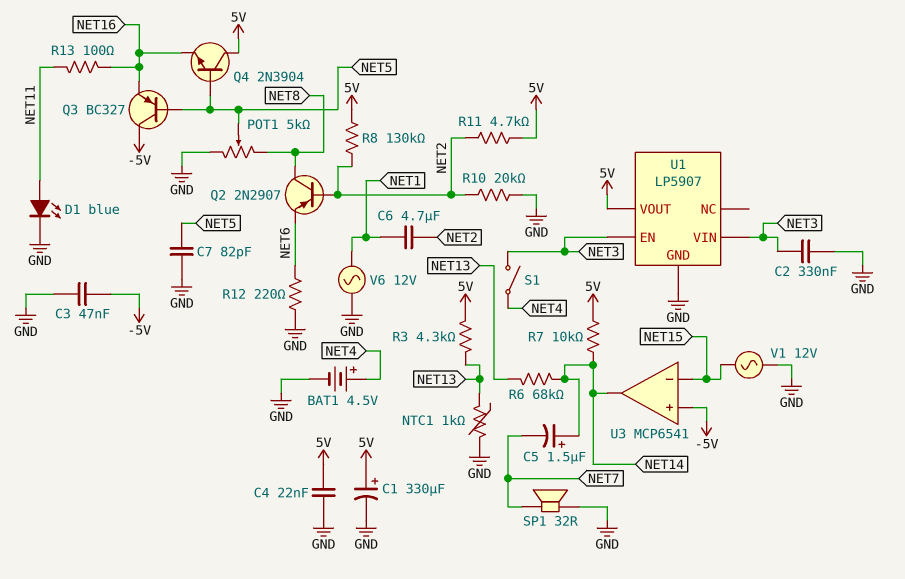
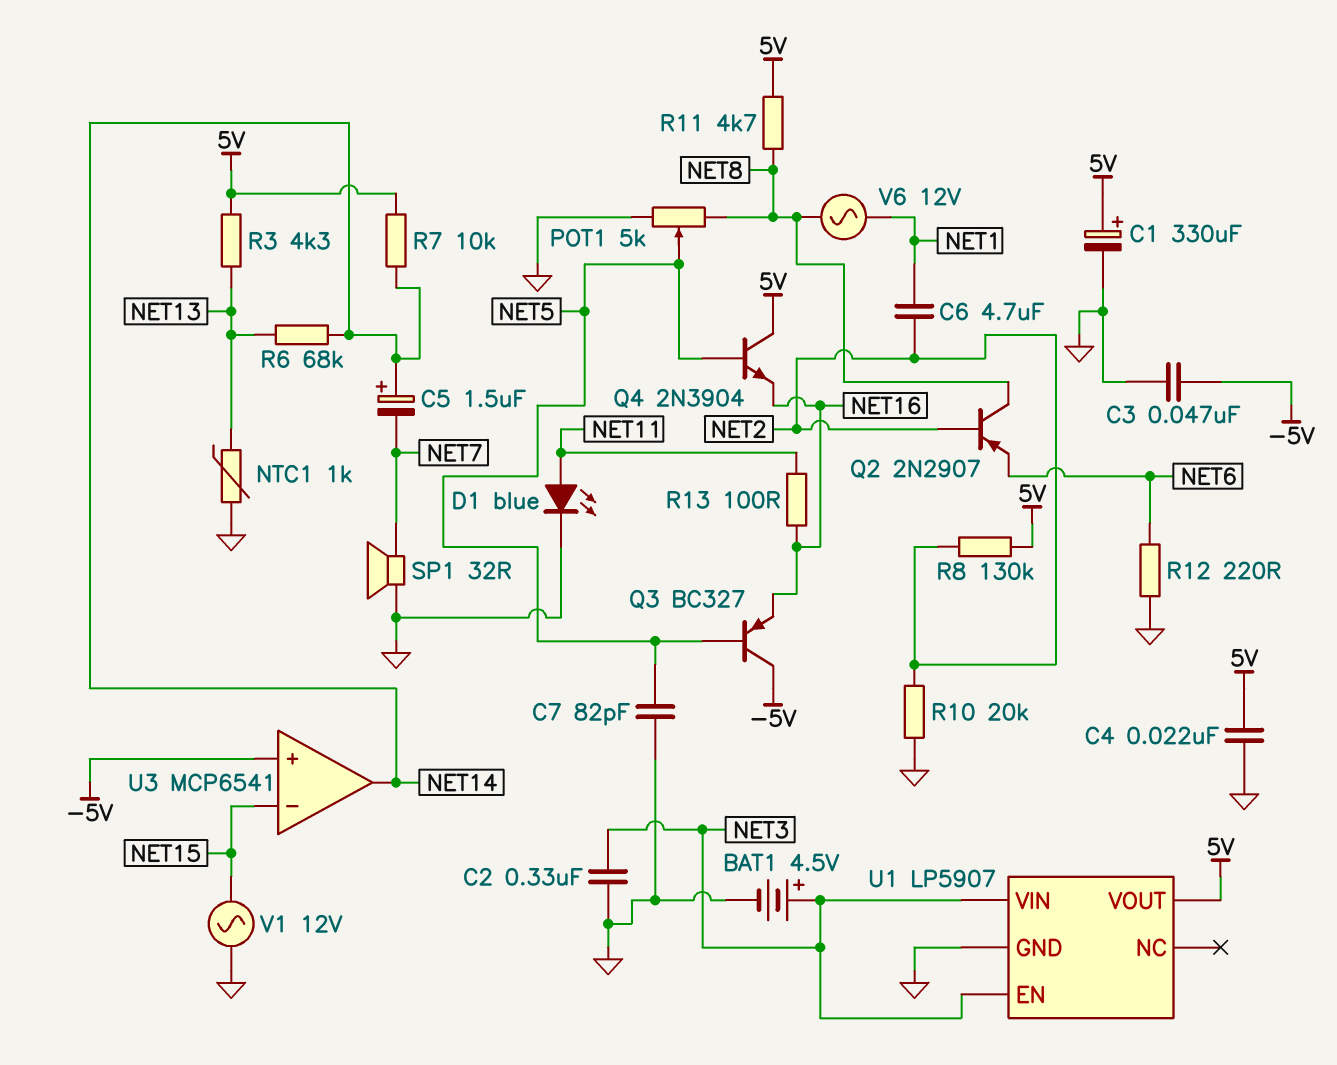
BAT1: 4.5V (plus NET4, minus GND) -> 4.5V (plus NET3, minus GND)
R11: 4.7k (5V, NET2) -> 4.7k (5V, NET8)
S1: switch (NET3, NET4) -> none
V6: AC 12V (GND, NET1) -> AC 12V (NET1, NET8)

